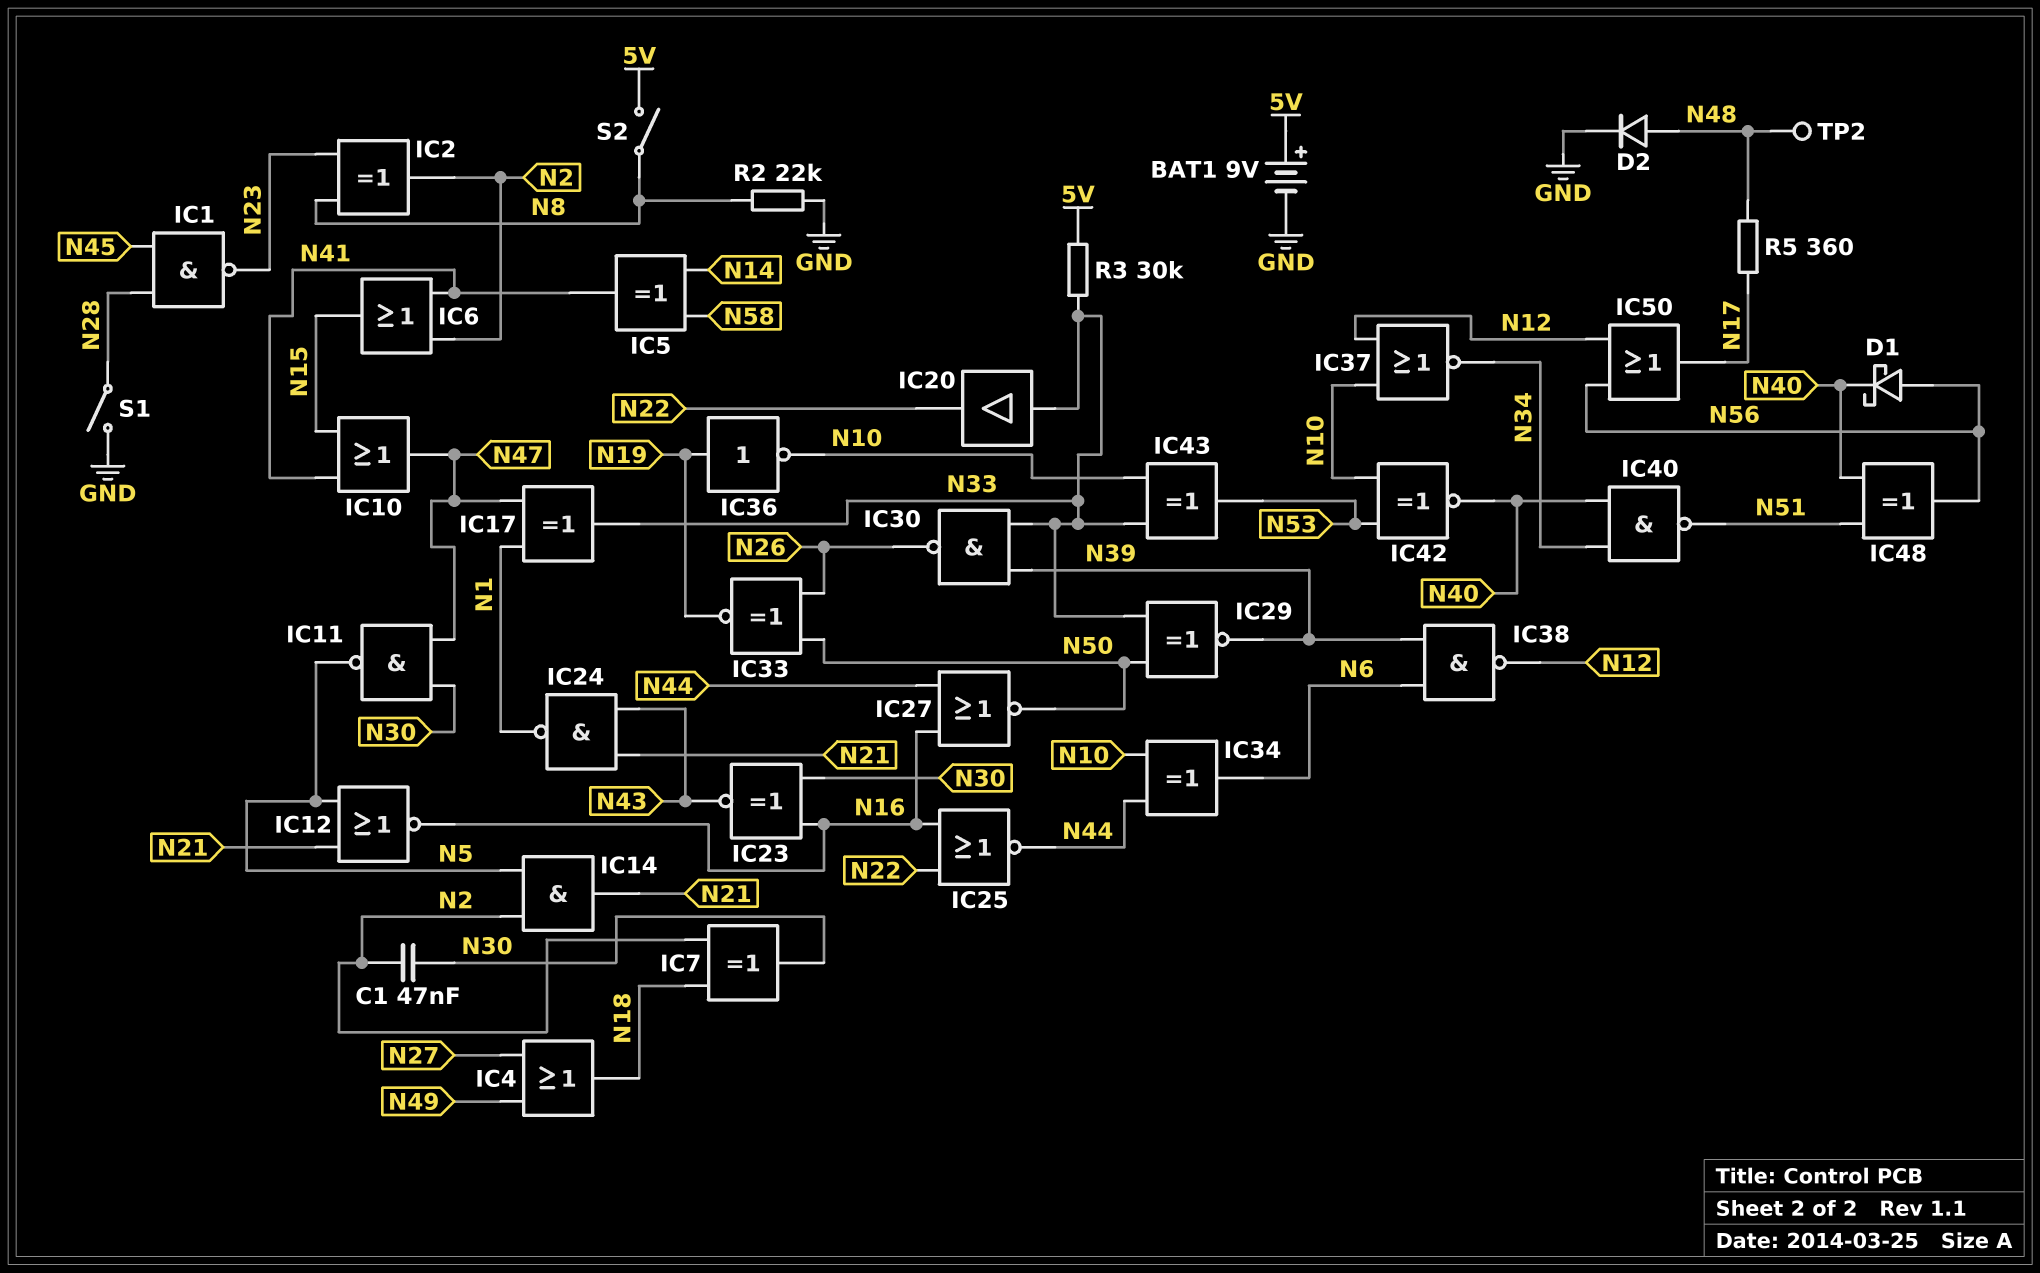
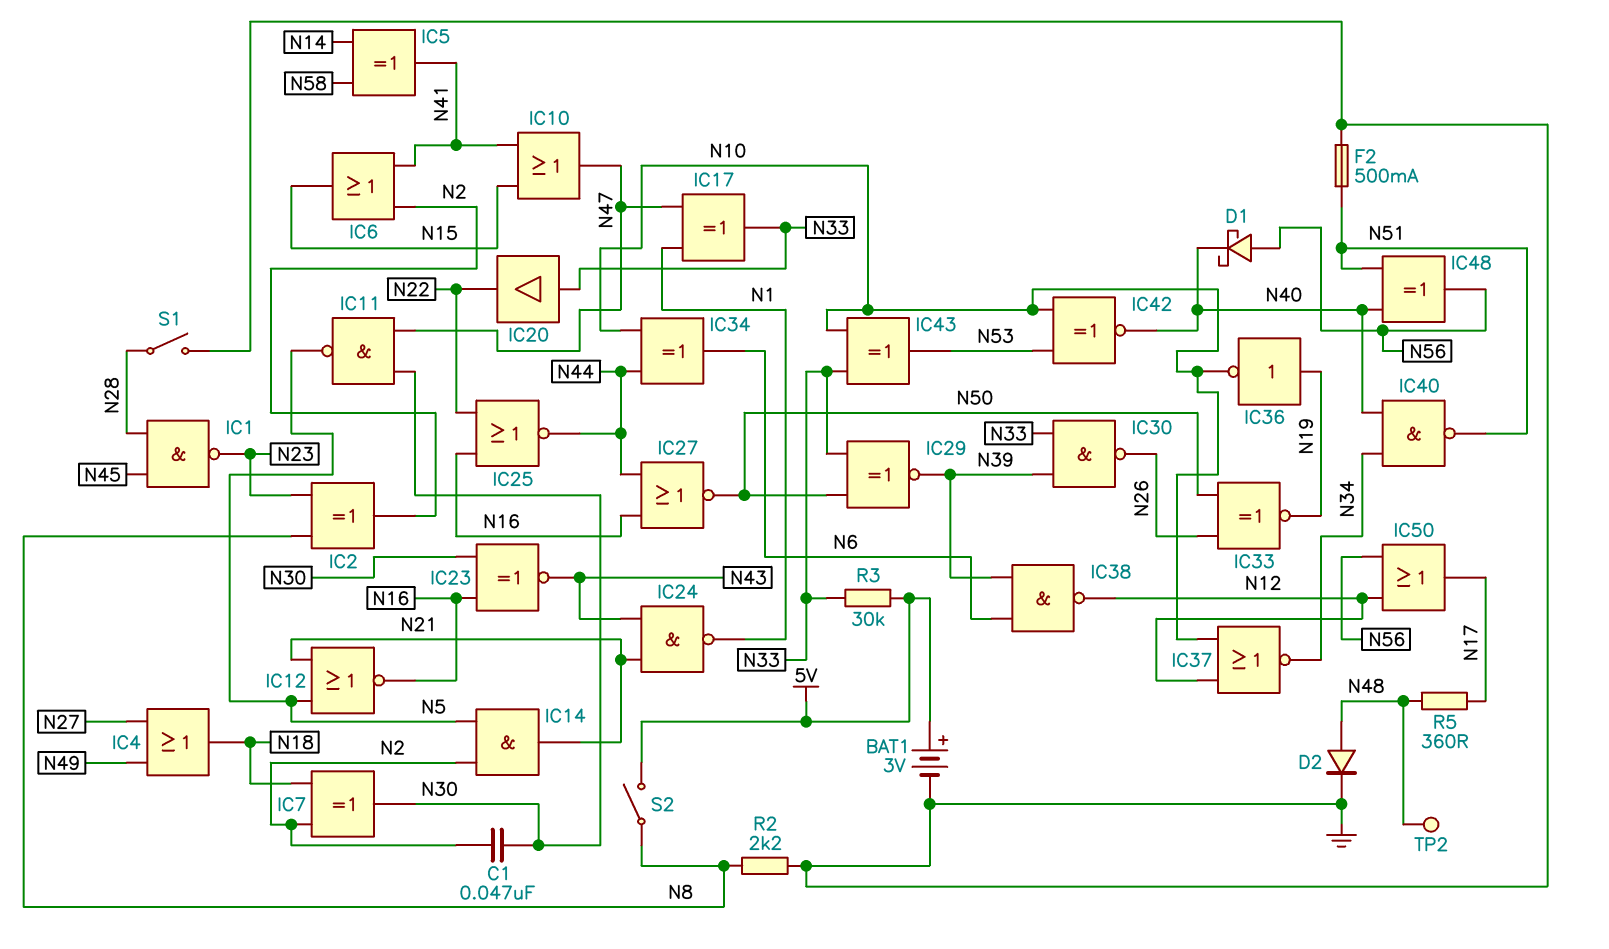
BAT1: 9V (plus 5V, minus GND) -> 3V (plus 5V, minus GND)
F2: none -> 500mA (GND, N51)
R2: 22k (GND, N8) -> 2.2k (GND, N8)

